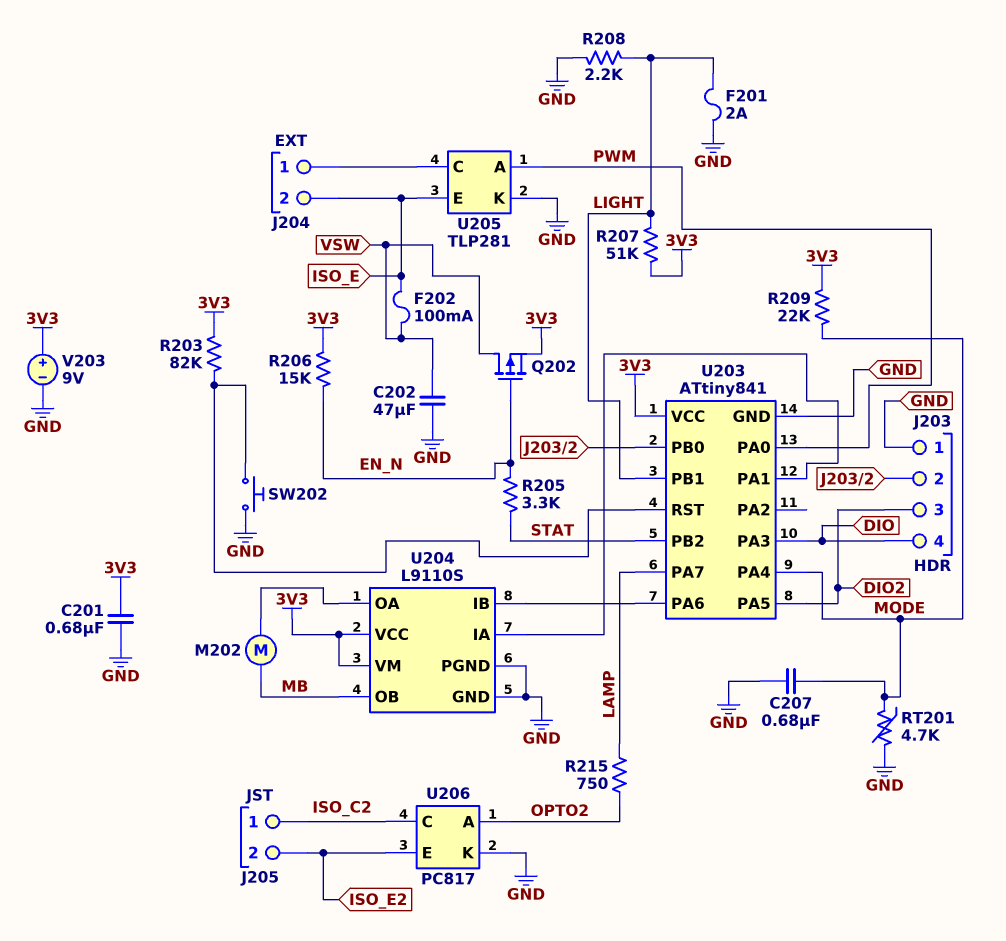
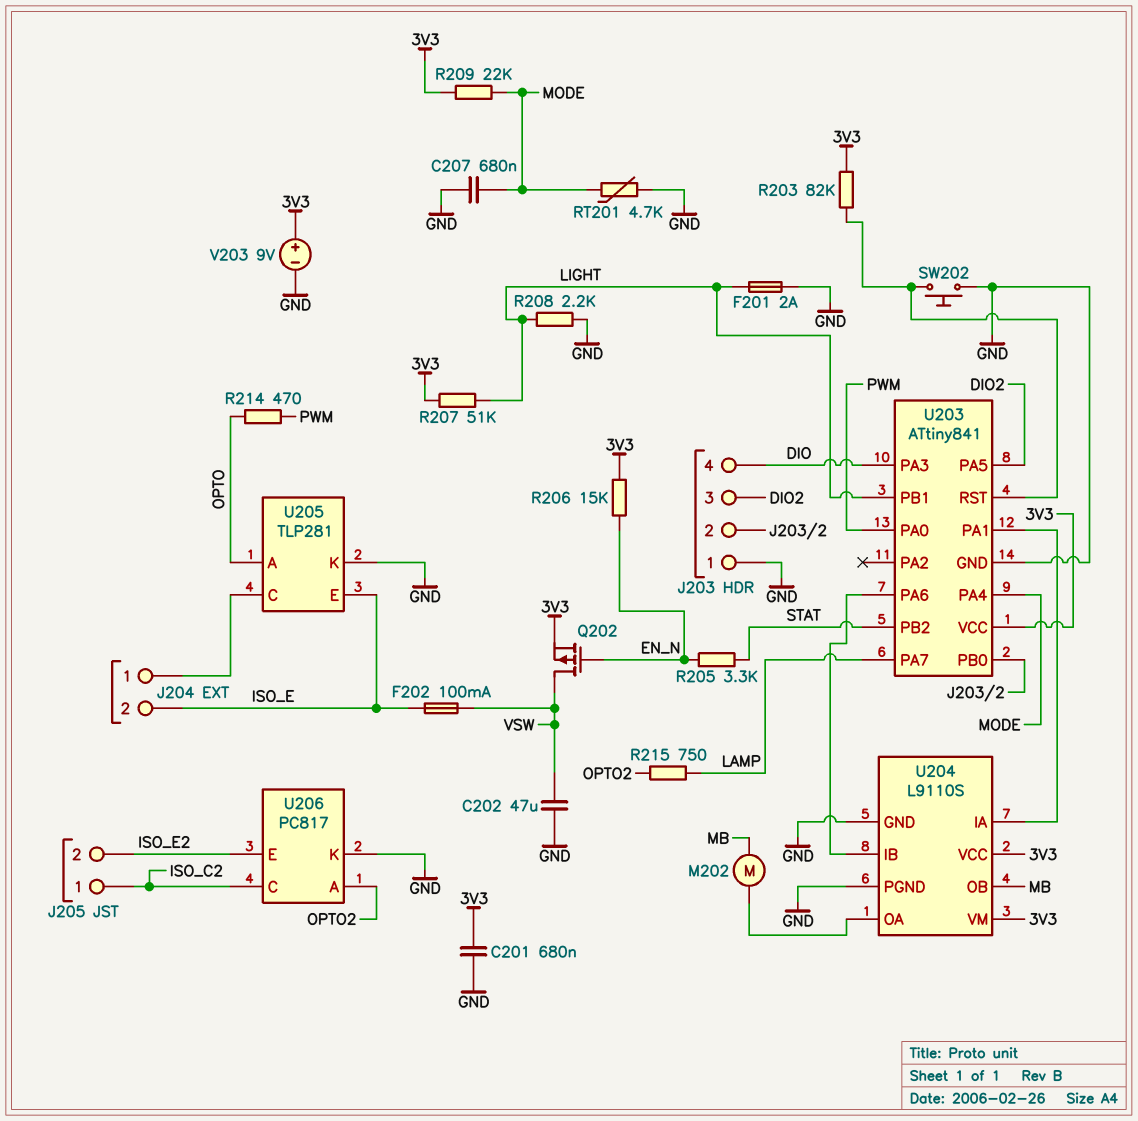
R214: none -> 470 (OPTO, PWM)
U205 pin A: PWM -> OPTO

